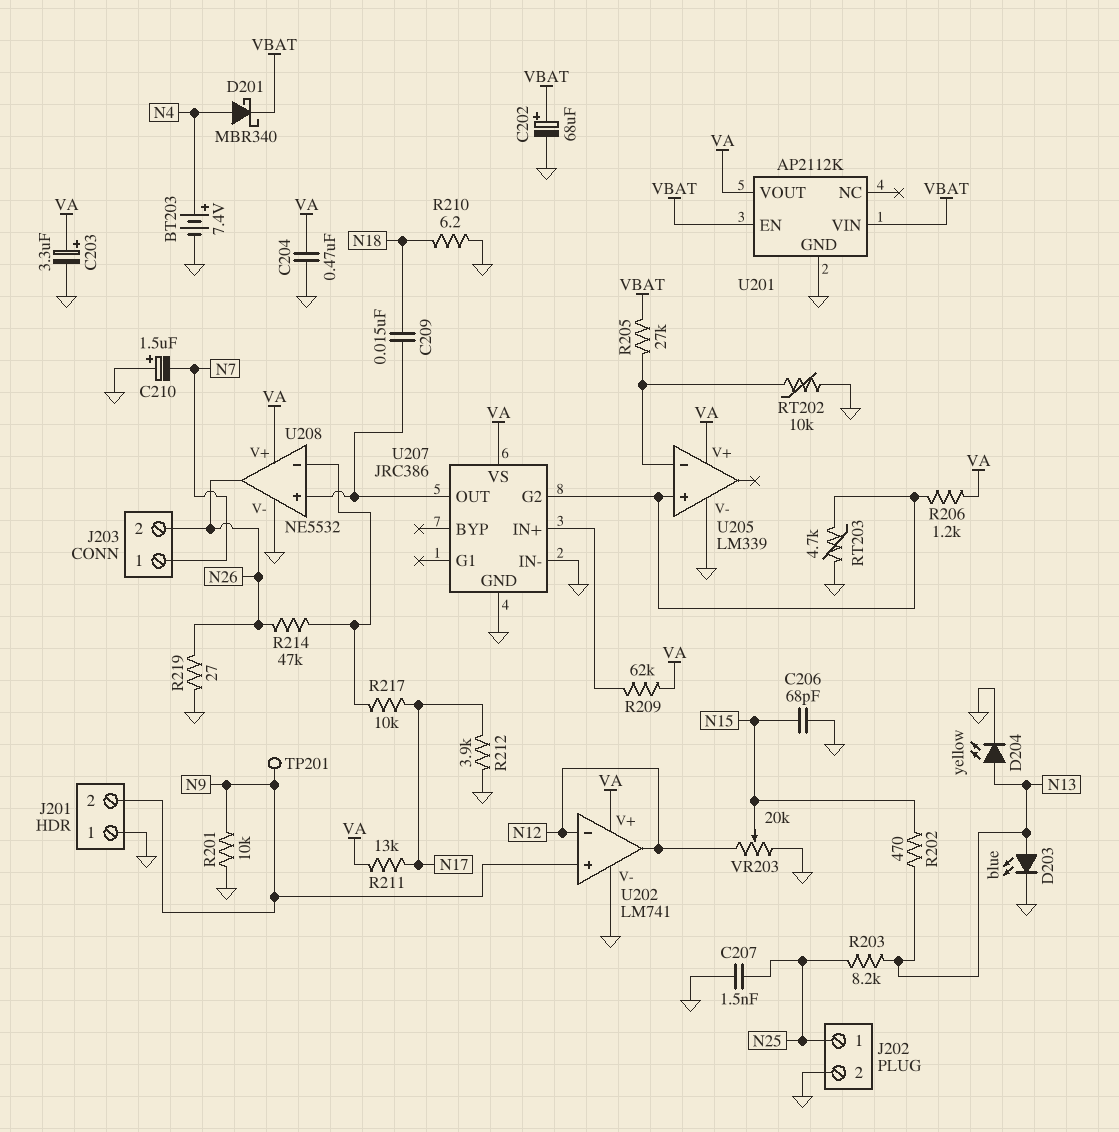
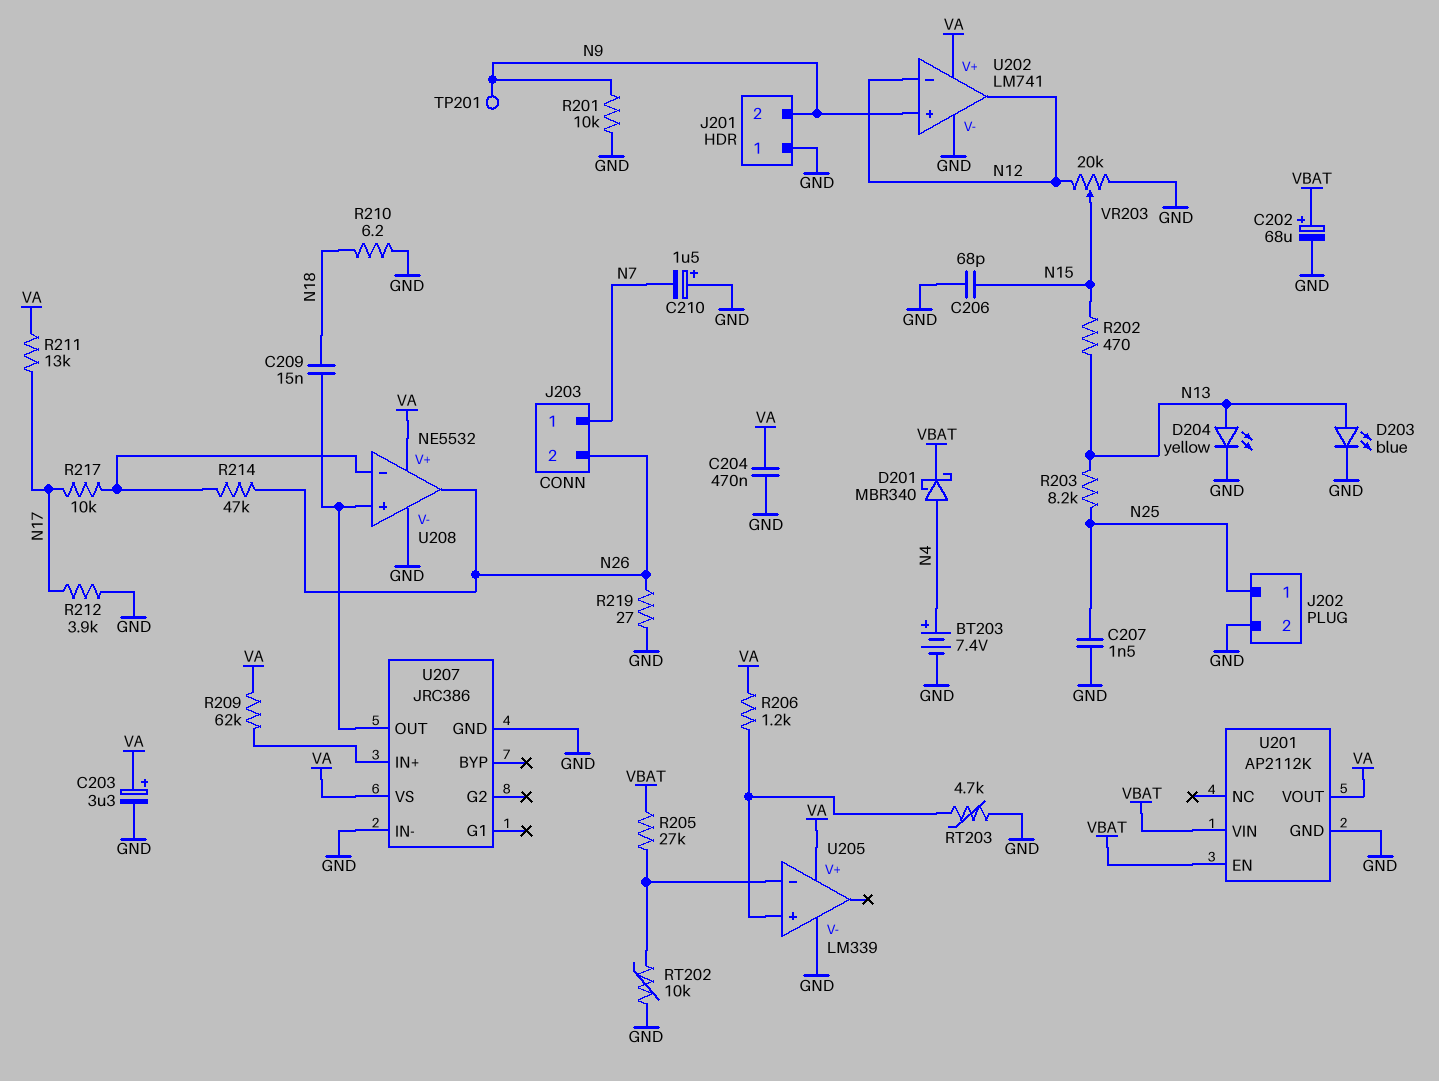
U207 pin G2: U205/in+ -> none

